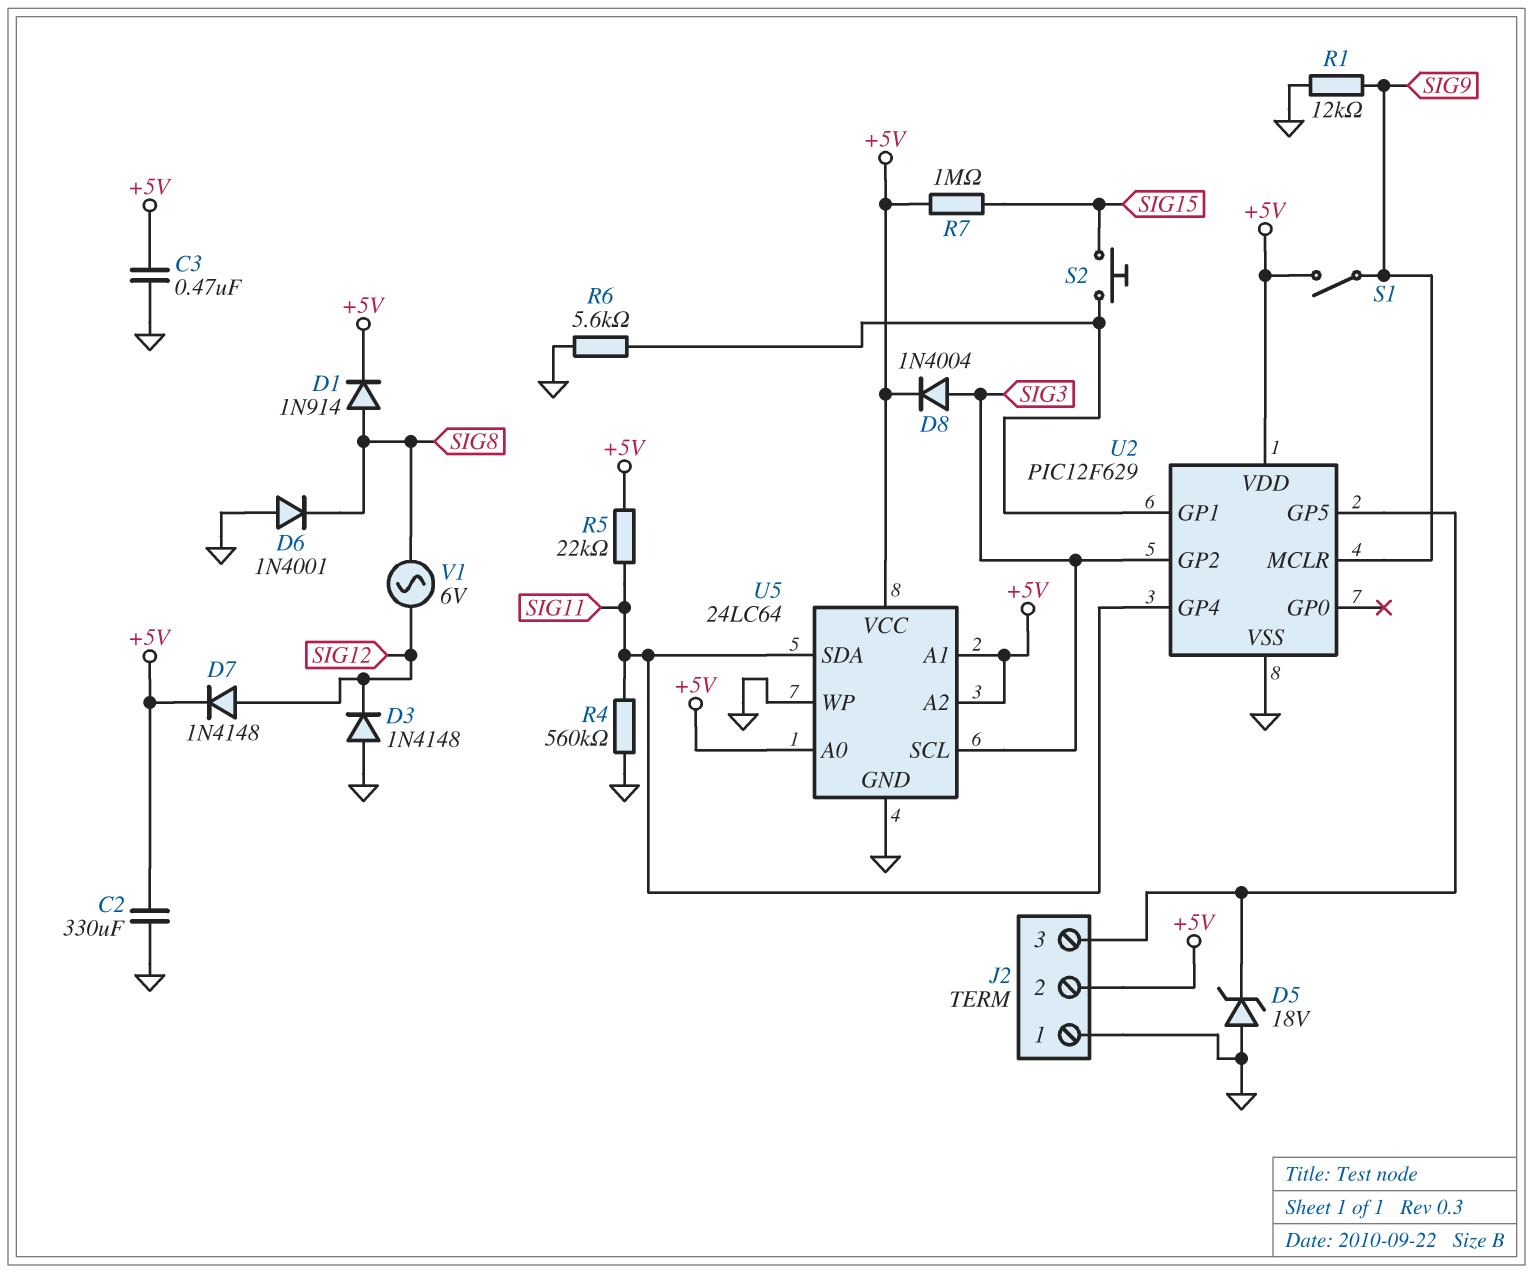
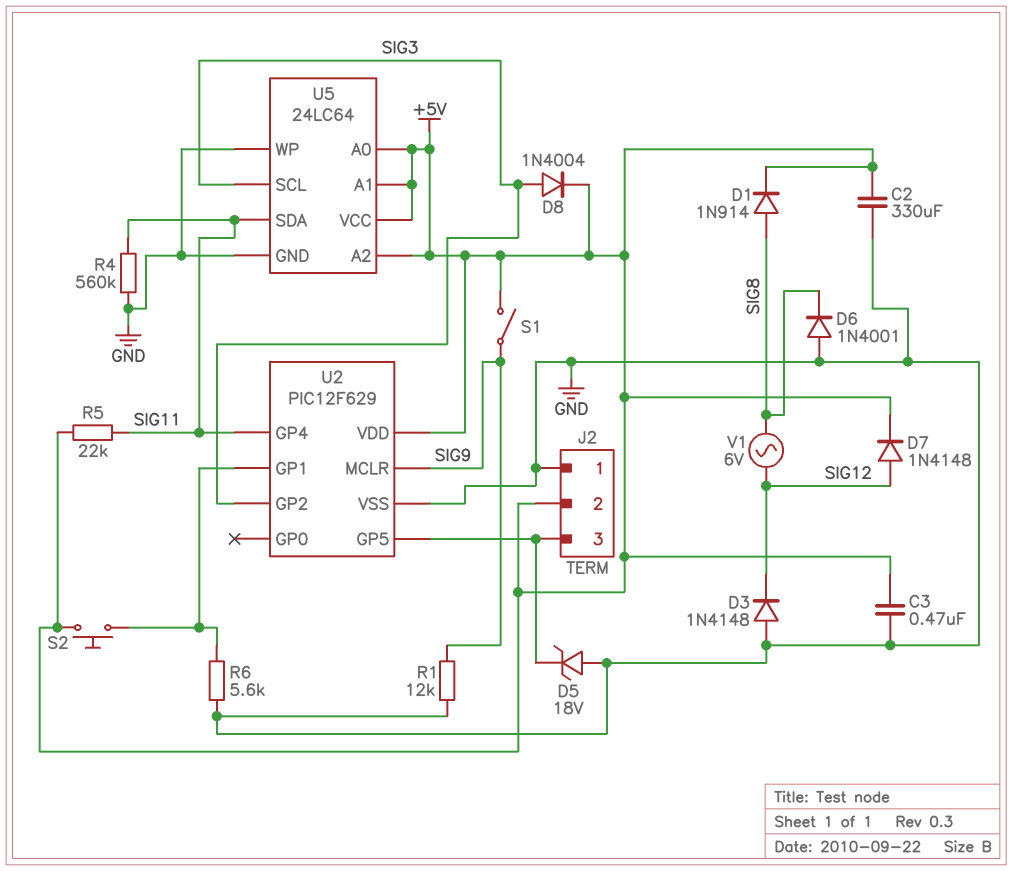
R7: 1M (+5V, SIG15) -> none
S2: button (SIG15, U2/GP1) -> button (+5V, U2/GP1)

